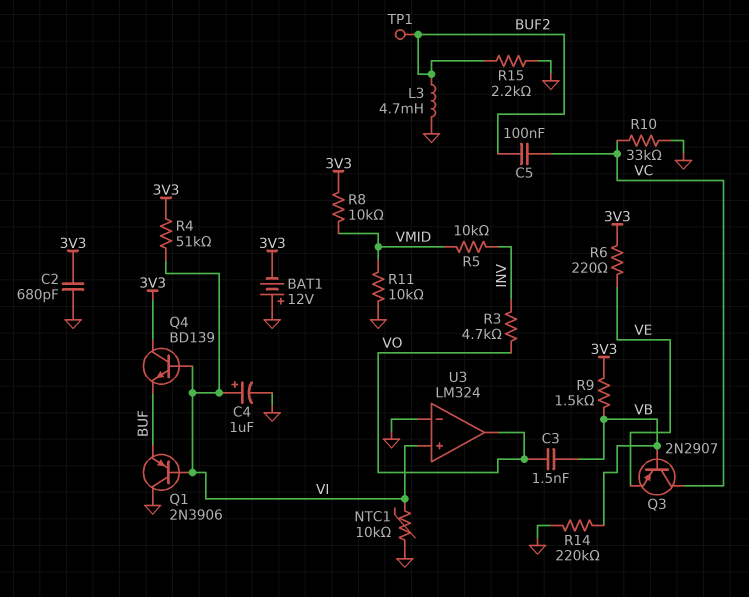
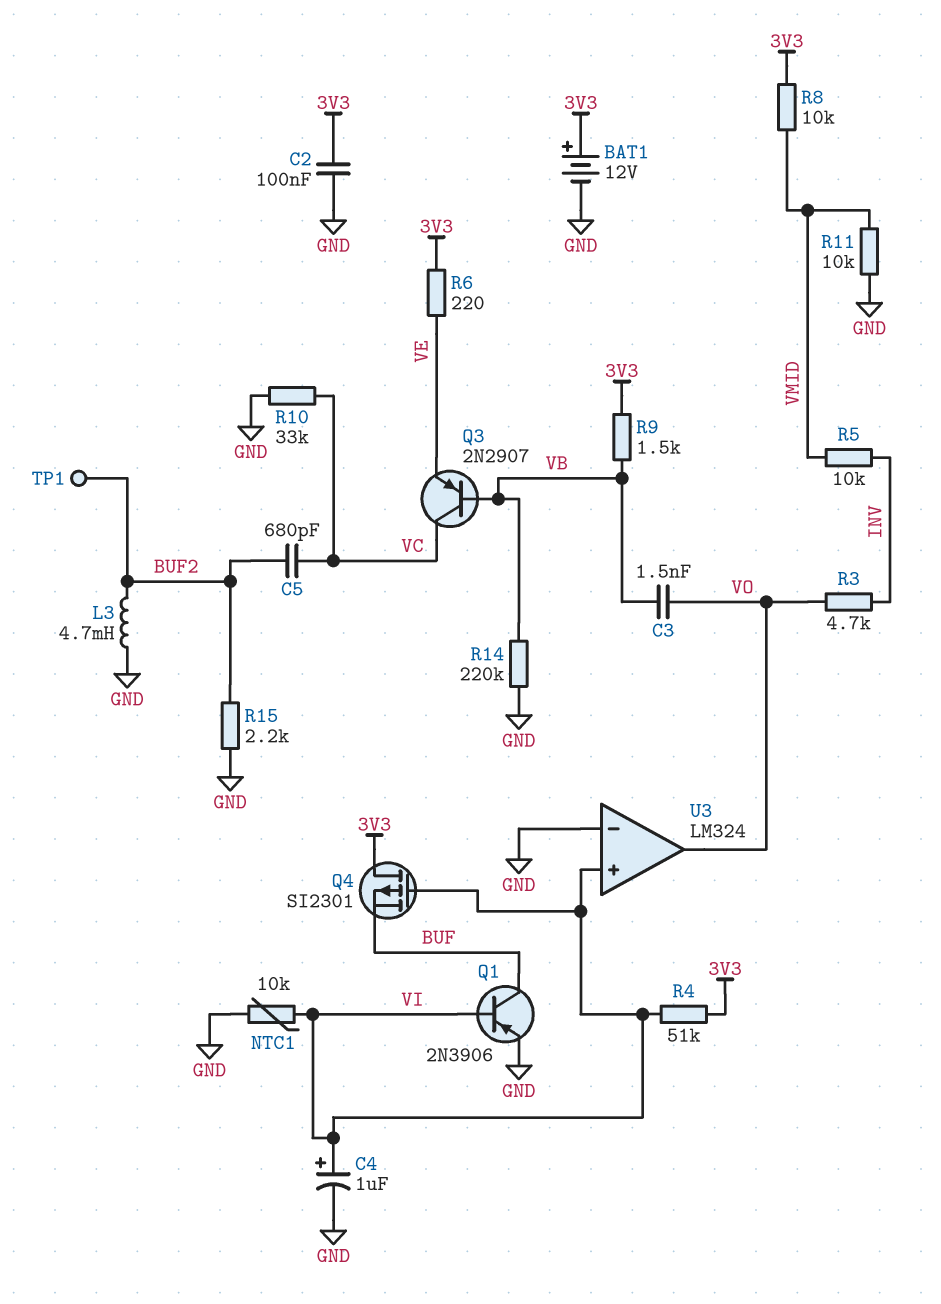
BAT1: 12V (plus GND, minus 3V3) -> 12V (plus 3V3, minus GND)
C2: 680pF (3V3, GND) -> 100nF (3V3, GND)
C5: 100nF (BUF2, VC) -> 680pF (BUF2, VC)
Q1: PNP 2N3906 (B VI, C GND, E BUF) -> PNP 2N3906 (B VI, C BUF, E GND)
Q4: NPN BD139 (B VI, C 3V3, E BUF) -> PMOS SI2301 (G VI, D 3V3, S BUF)

